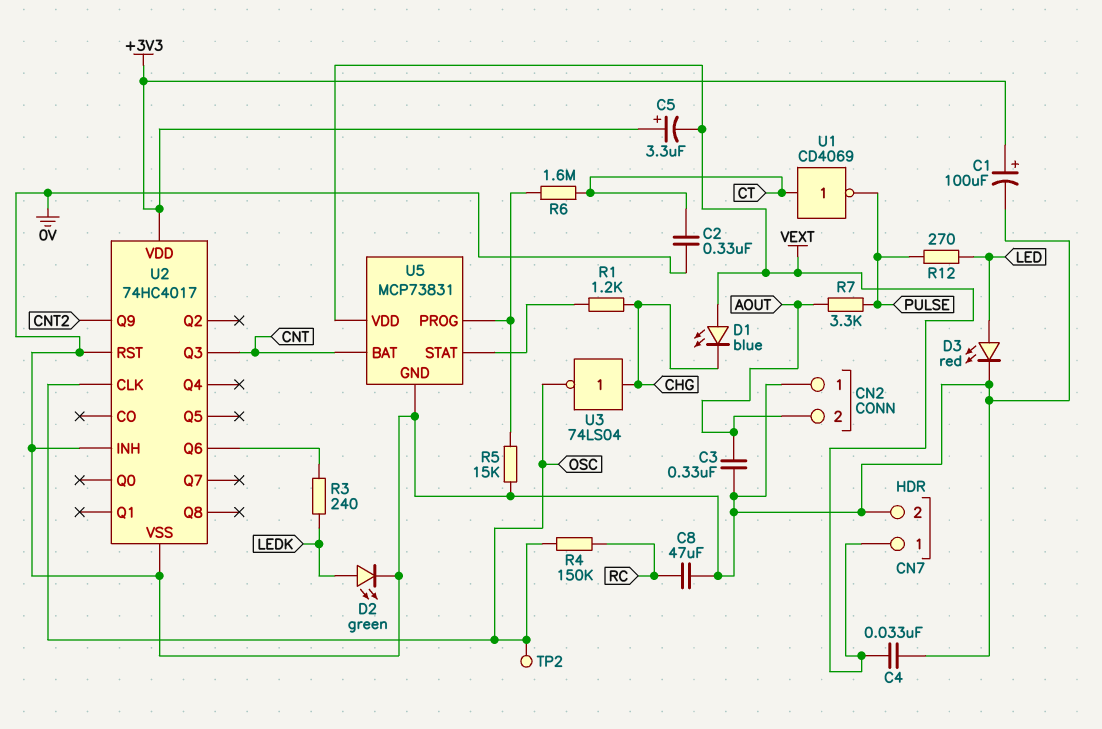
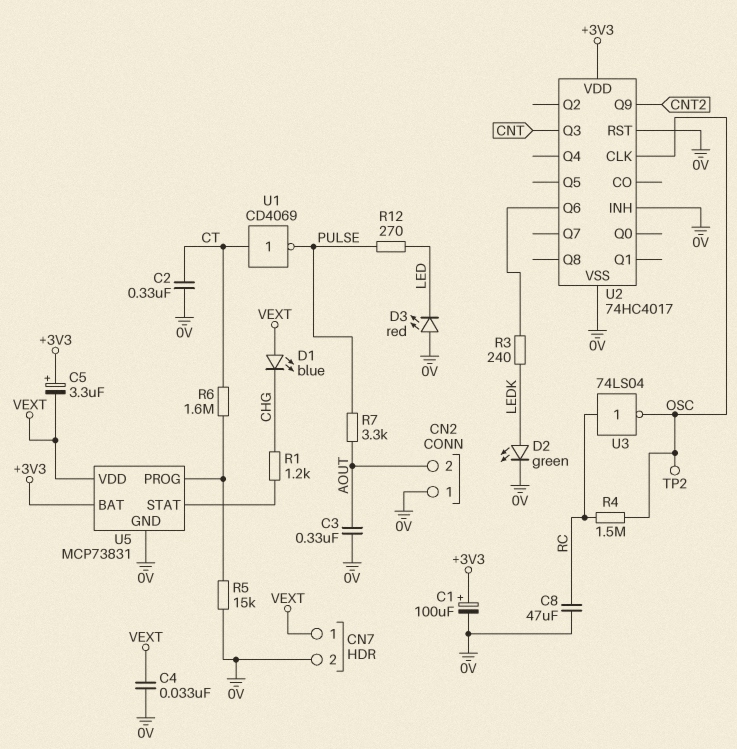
D3: LED red (A LED, K 0V) -> LED red (A 0V, K LED)
R4: 150k (OSC, RC) -> 1.5M (OSC, RC)
U3: NOT 74LS04 (in CHG, out OSC) -> NOT 74LS04 (in RC, out OSC)
U5 pin BAT: CNT -> +3V3

